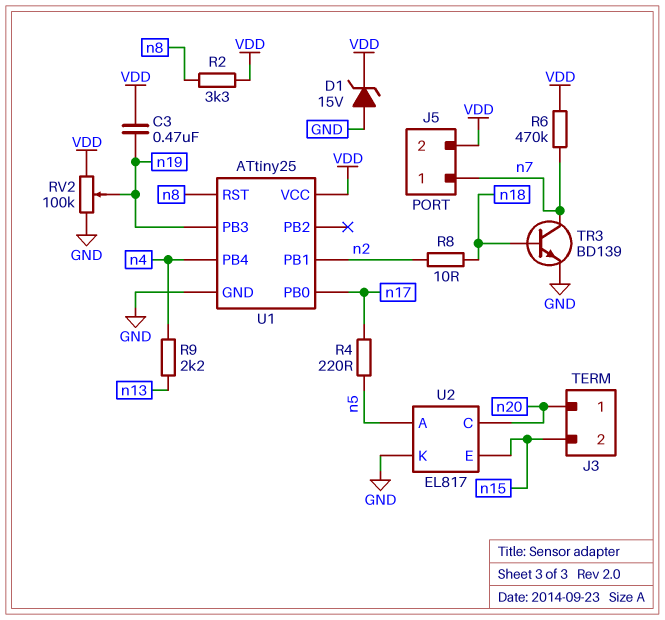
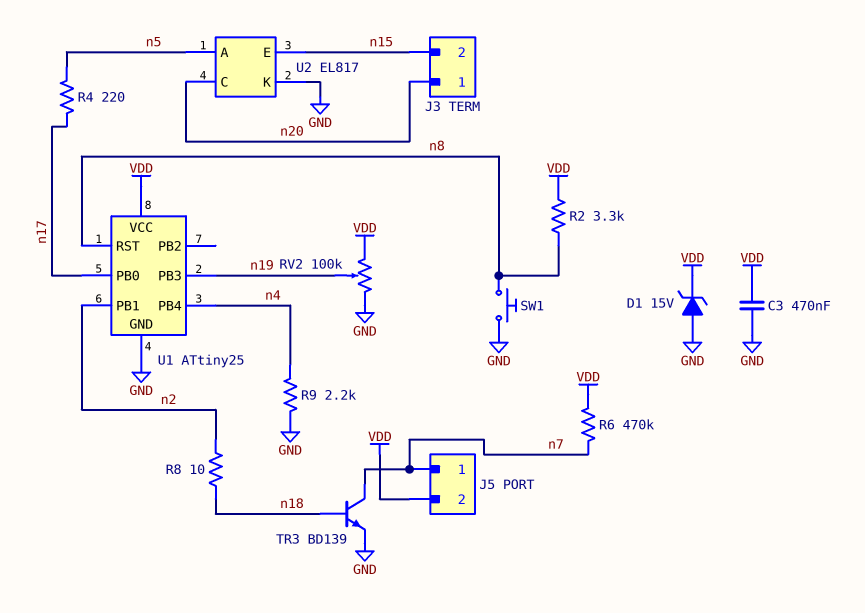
C3: 470nF (VDD, n19) -> 470nF (GND, VDD)
R9: 2.2k (n4, n13) -> 2.2k (GND, n4)
SW1: none -> button (GND, n8)

